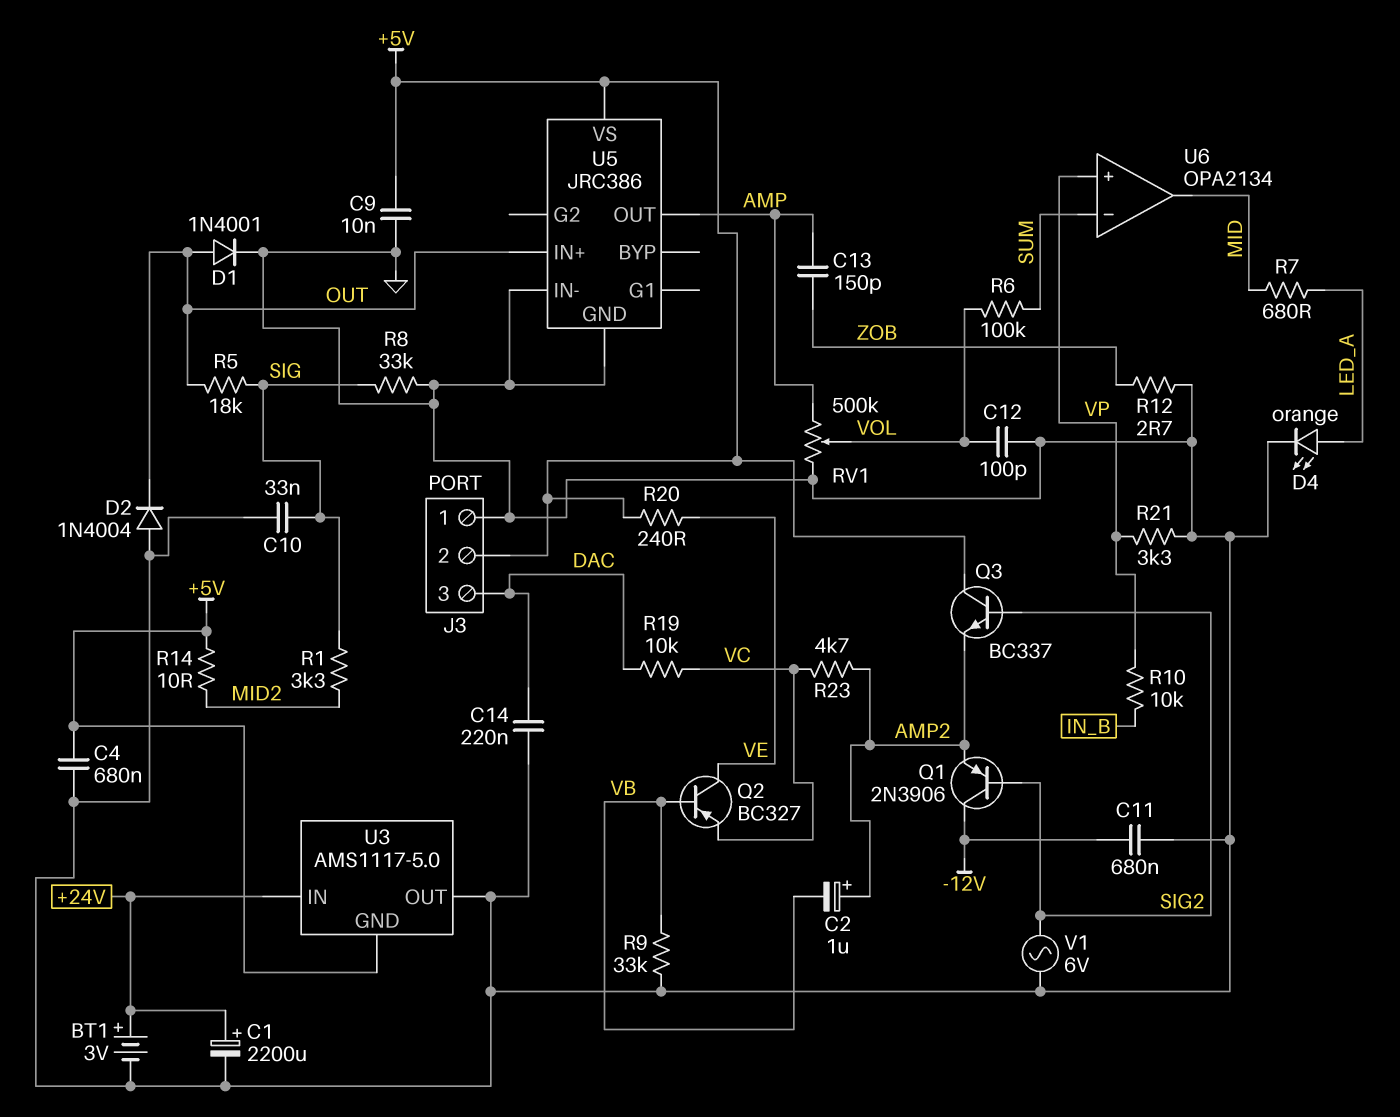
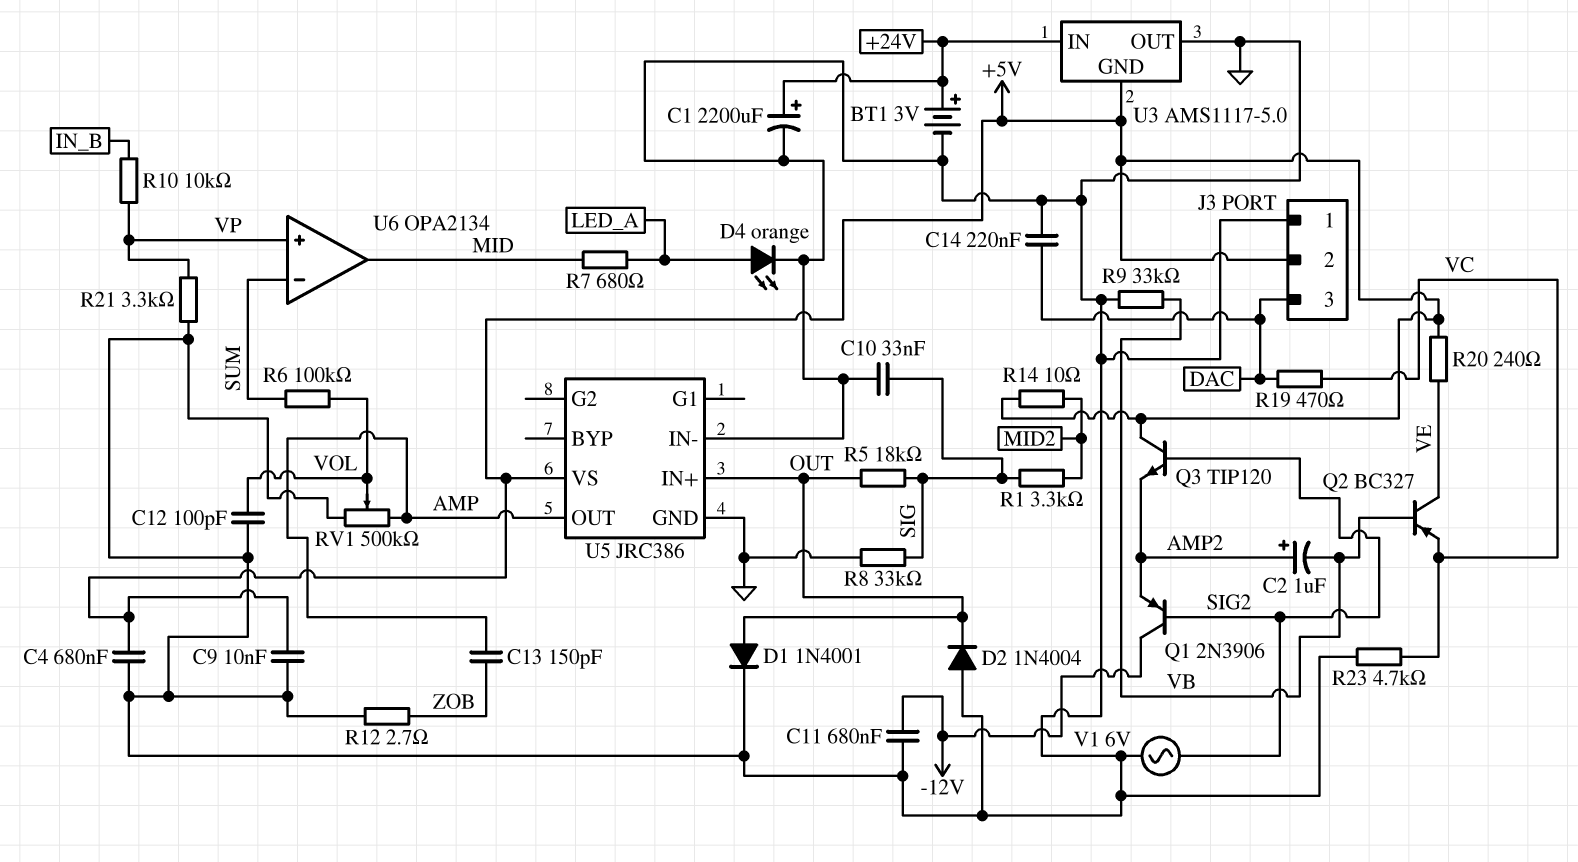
Q3: NPN BC337 (B SIG2, C +5V, E AMP2) -> NPN TIP120 (B SIG2, C +5V, E AMP2)
R19: 10k (DAC, VC) -> 470 (DAC, VC)
R23: 4.7k (AMP2, VC) -> 4.7k (GND, VC)

